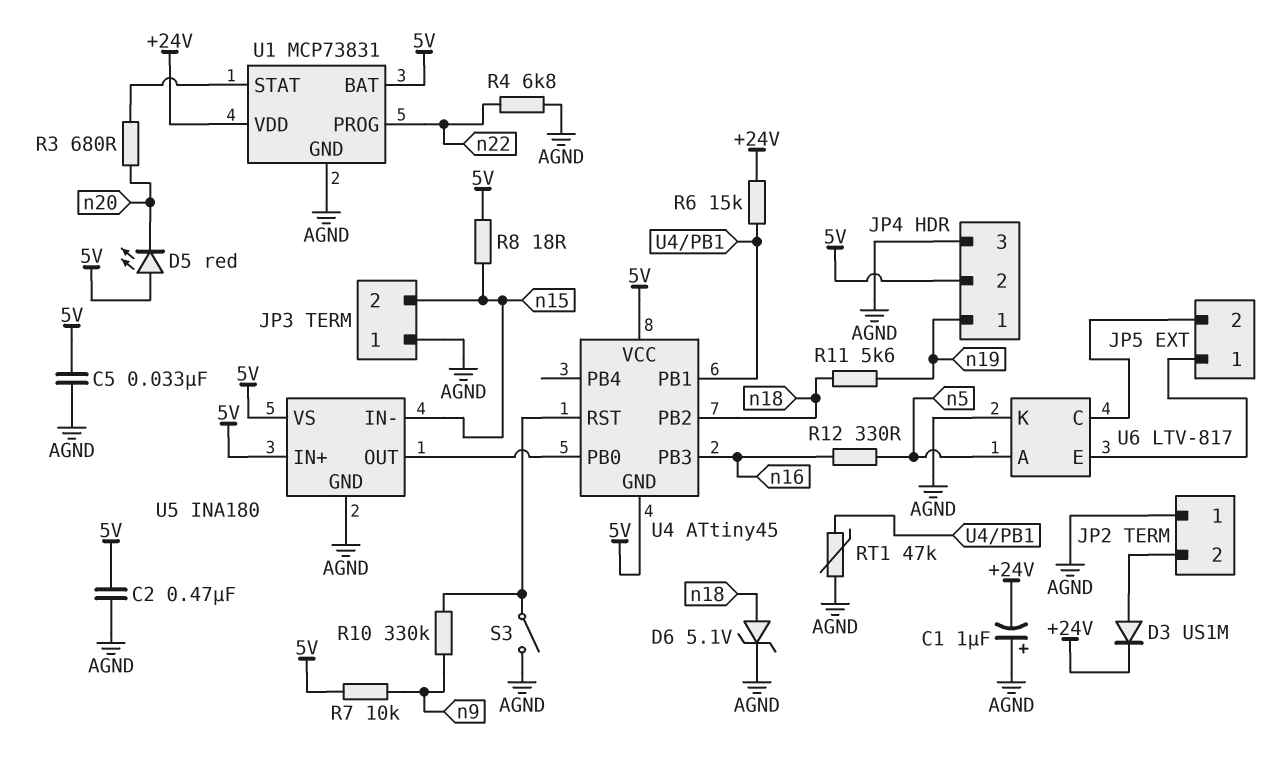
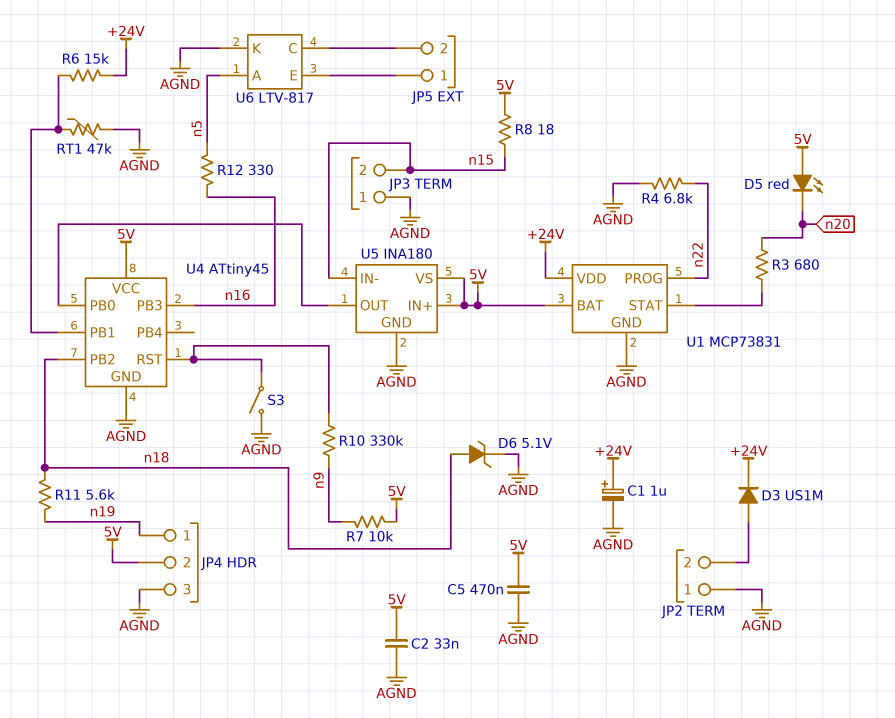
C1: 1uF (plus AGND, minus +24V) -> 1uF (plus +24V, minus AGND)
C2: 470nF (5V, AGND) -> 33nF (5V, AGND)
C5: 33nF (5V, AGND) -> 470nF (5V, AGND)
U4 pin GND: 5V -> AGND

